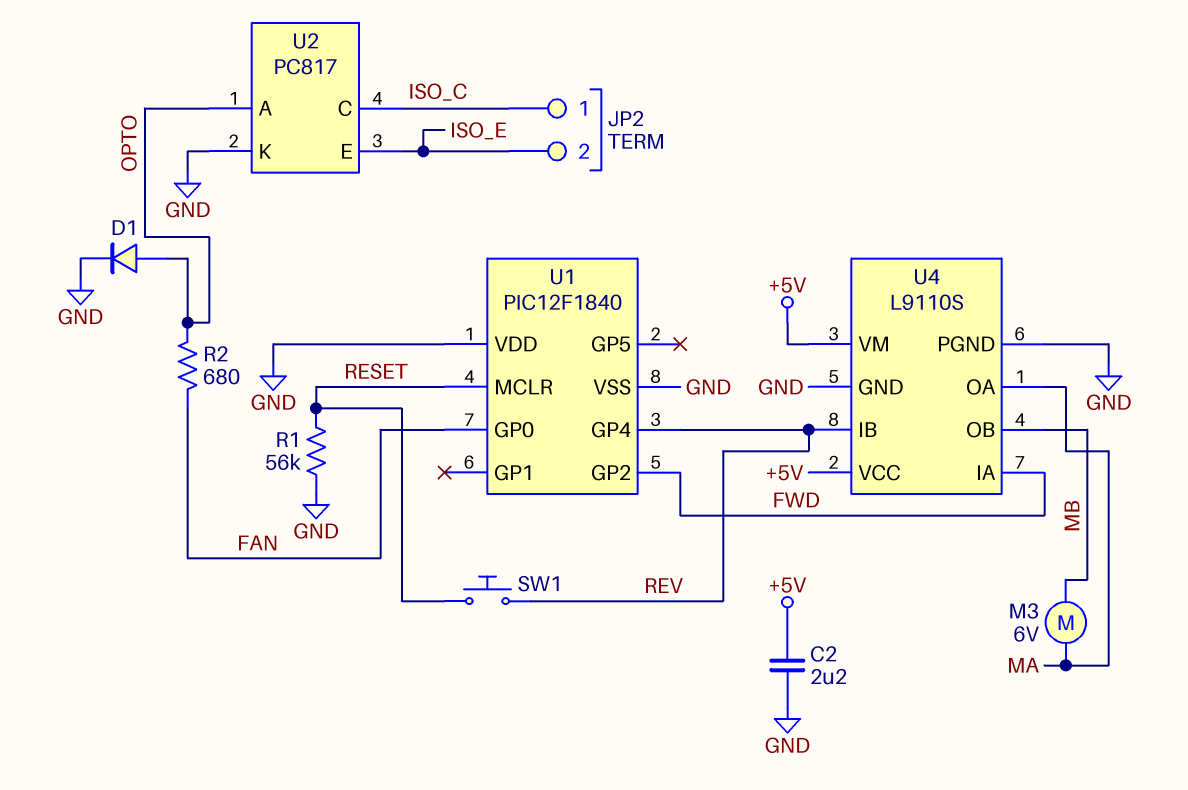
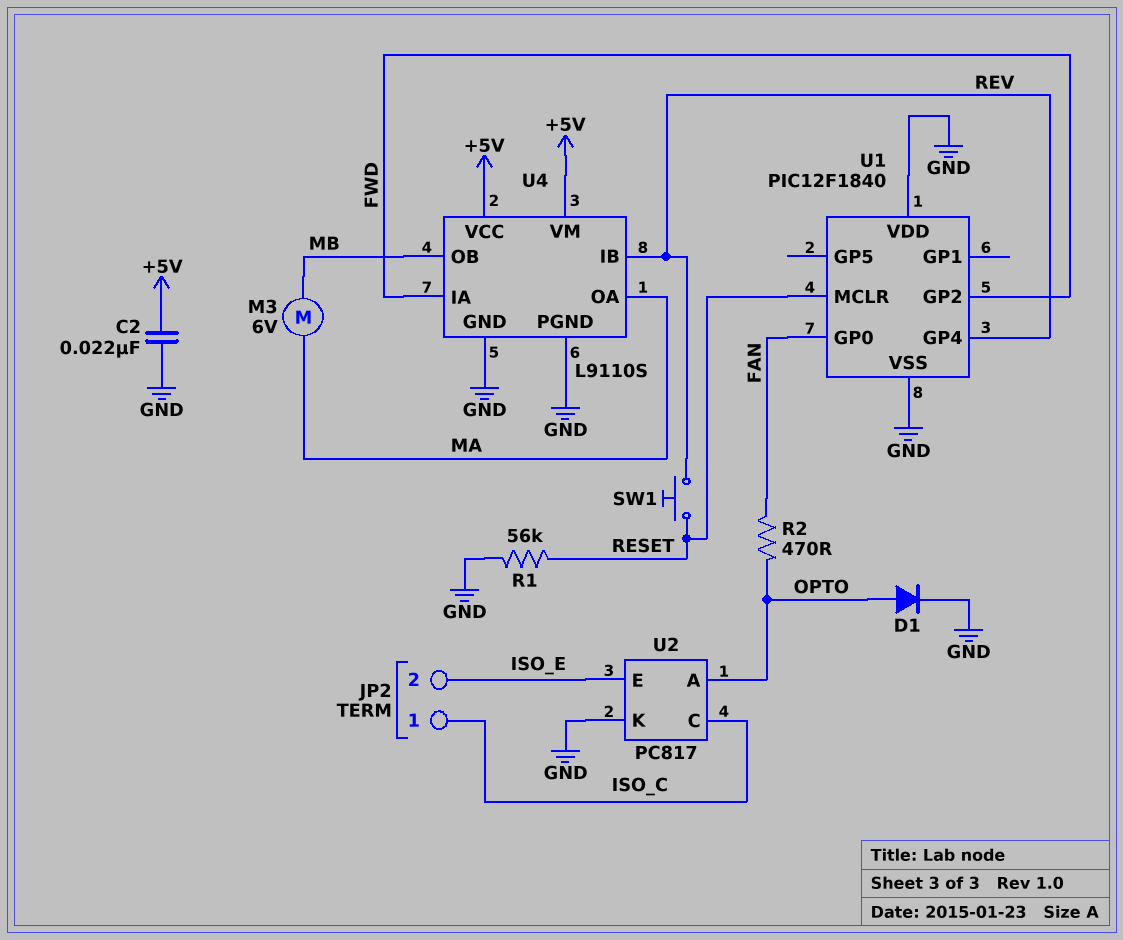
C2: 2.2uF (+5V, GND) -> 22nF (+5V, GND)
R2: 680 (FAN, OPTO) -> 470 (FAN, OPTO)

